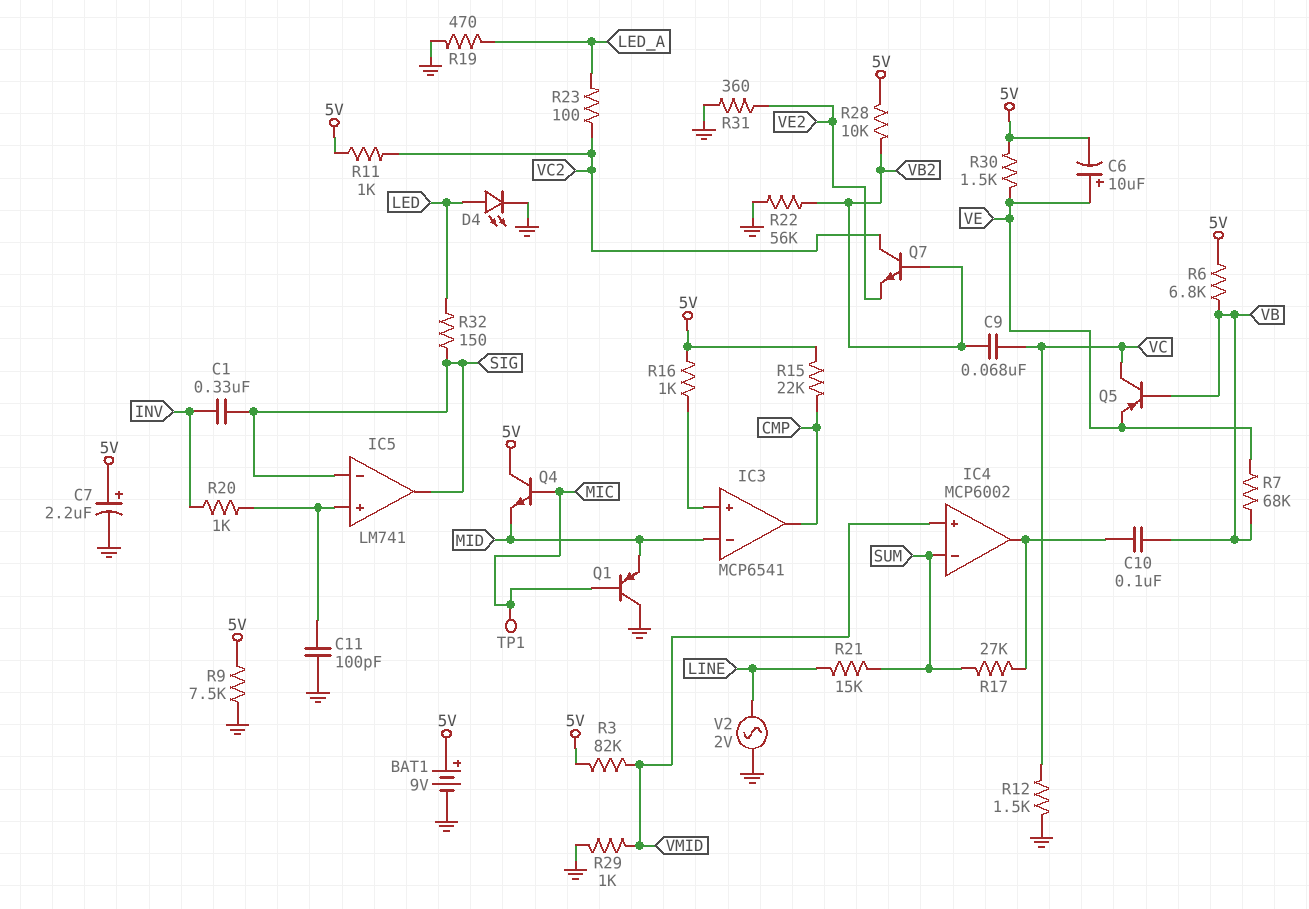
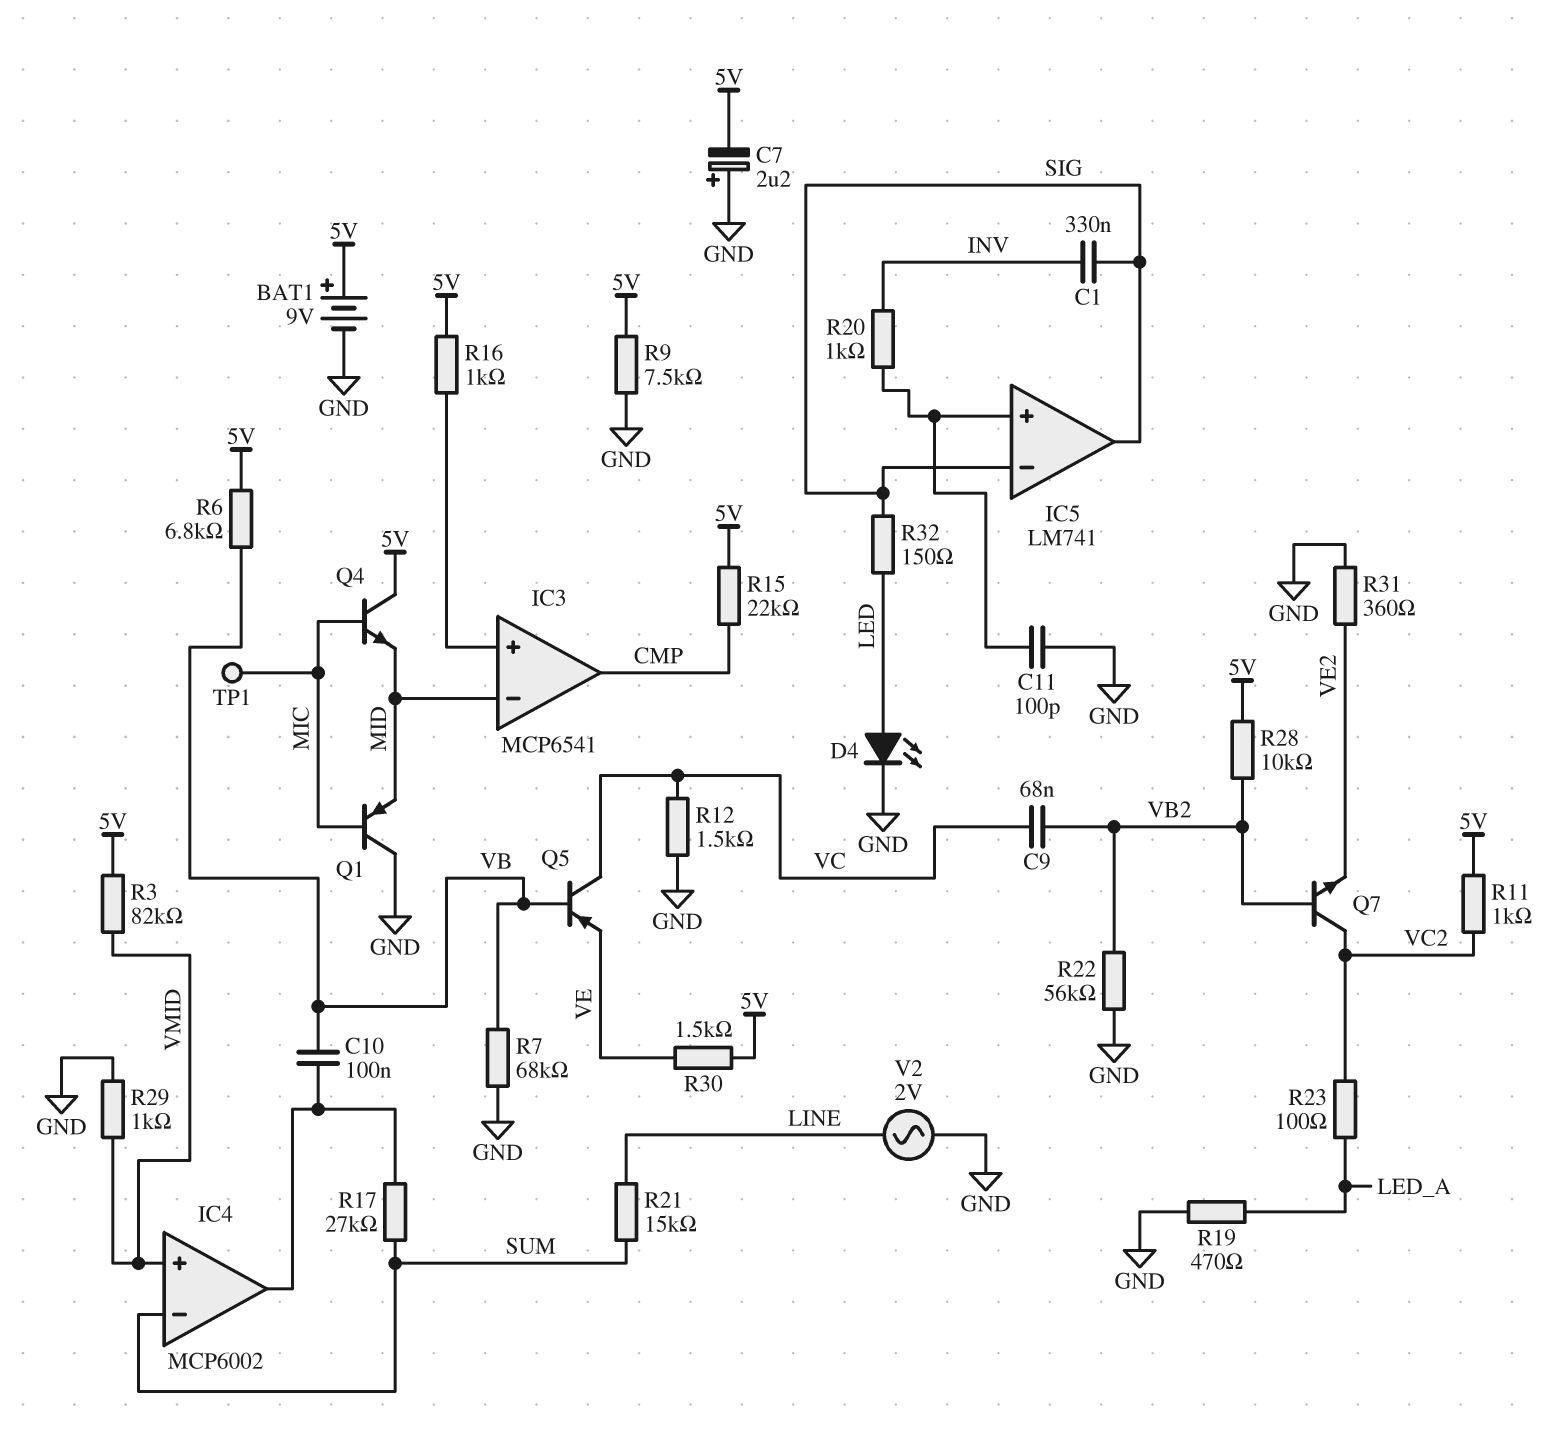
C6: 10uF (plus VE, minus 5V) -> none
C7: 2.2uF (plus 5V, minus GND) -> 2.2uF (plus GND, minus 5V)
R7: 68k (VB, VE) -> 68k (GND, VB)

